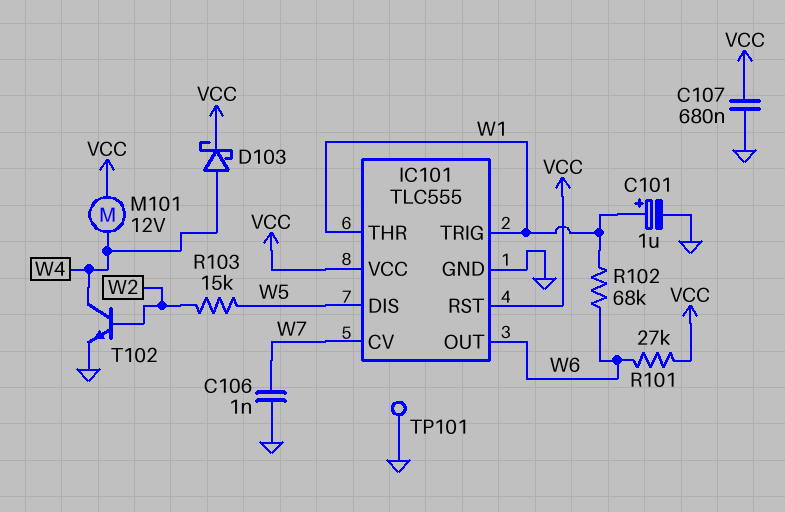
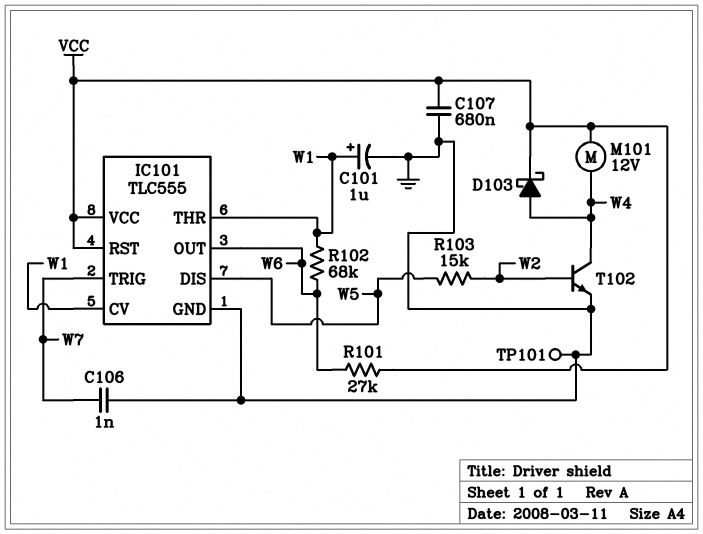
IC101 pin CV: W7 -> W1
IC101 pin TRIG: W1 -> W7

